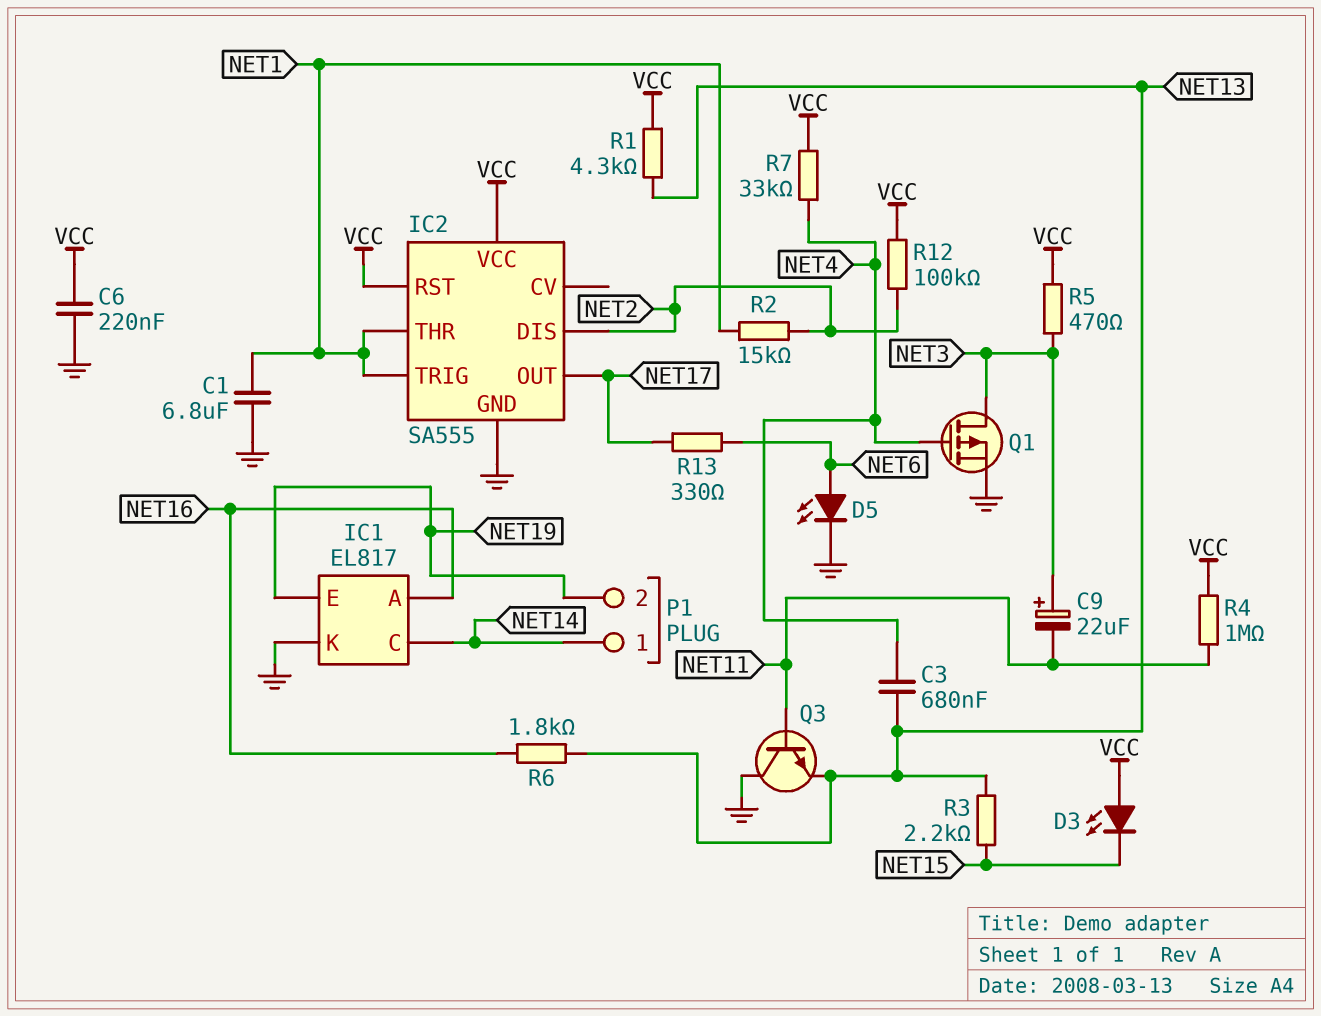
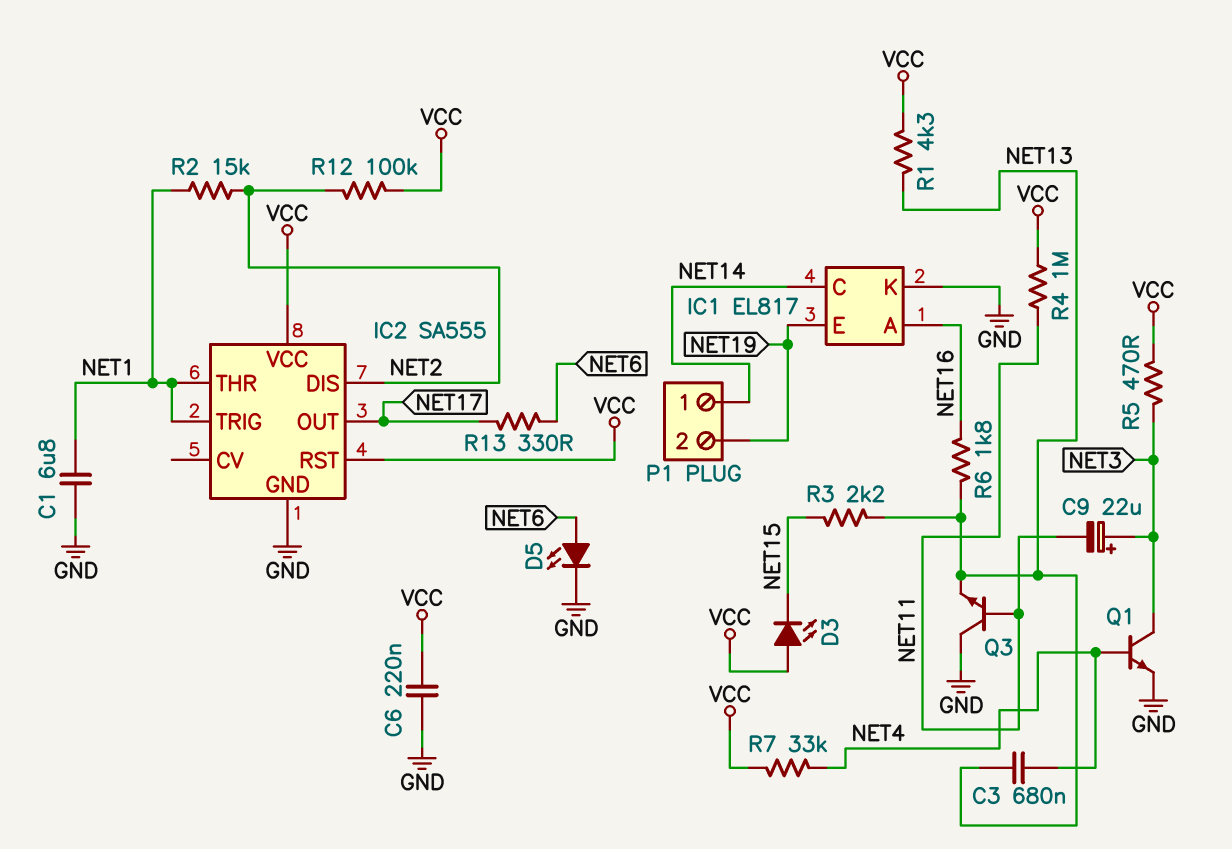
Q1: PMOS (G NET4, D NET3, S GND) -> NPN (B NET4, C NET3, E GND)

